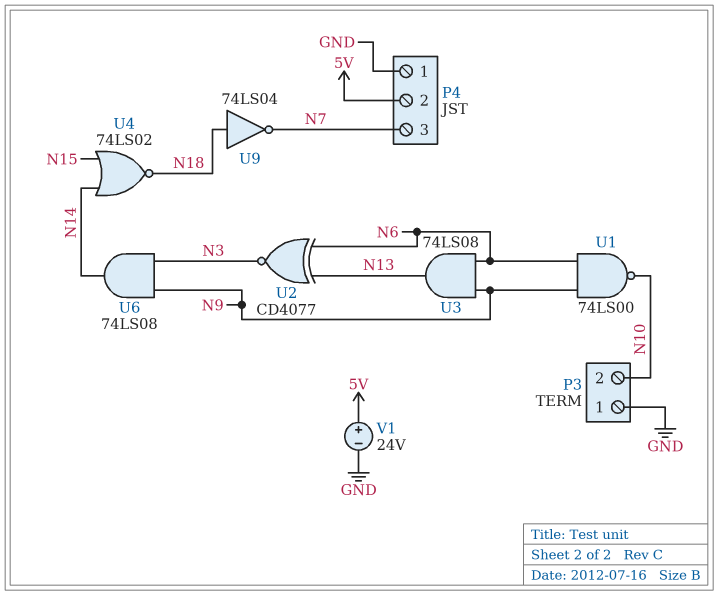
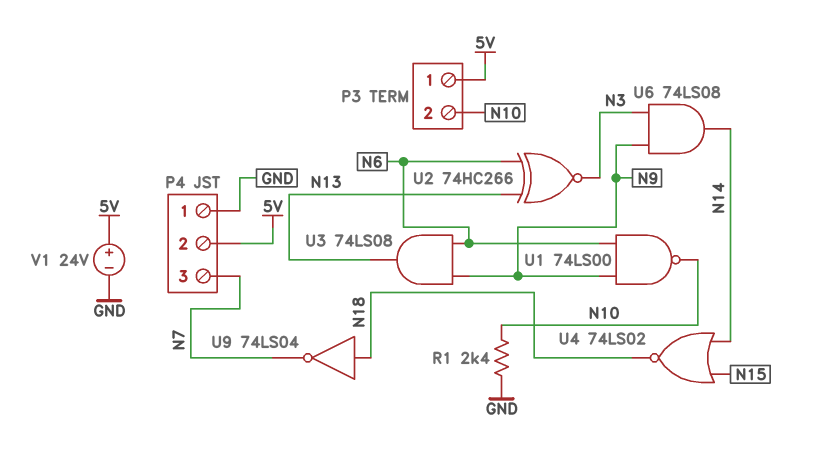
P3 pin 1: GND -> 5V
R1: none -> 2.4k (GND, N10)
U2: XNOR CD4077 (in N6, in N13, out N3) -> XNOR 74HC266 (in N6, in N13, out N3)

